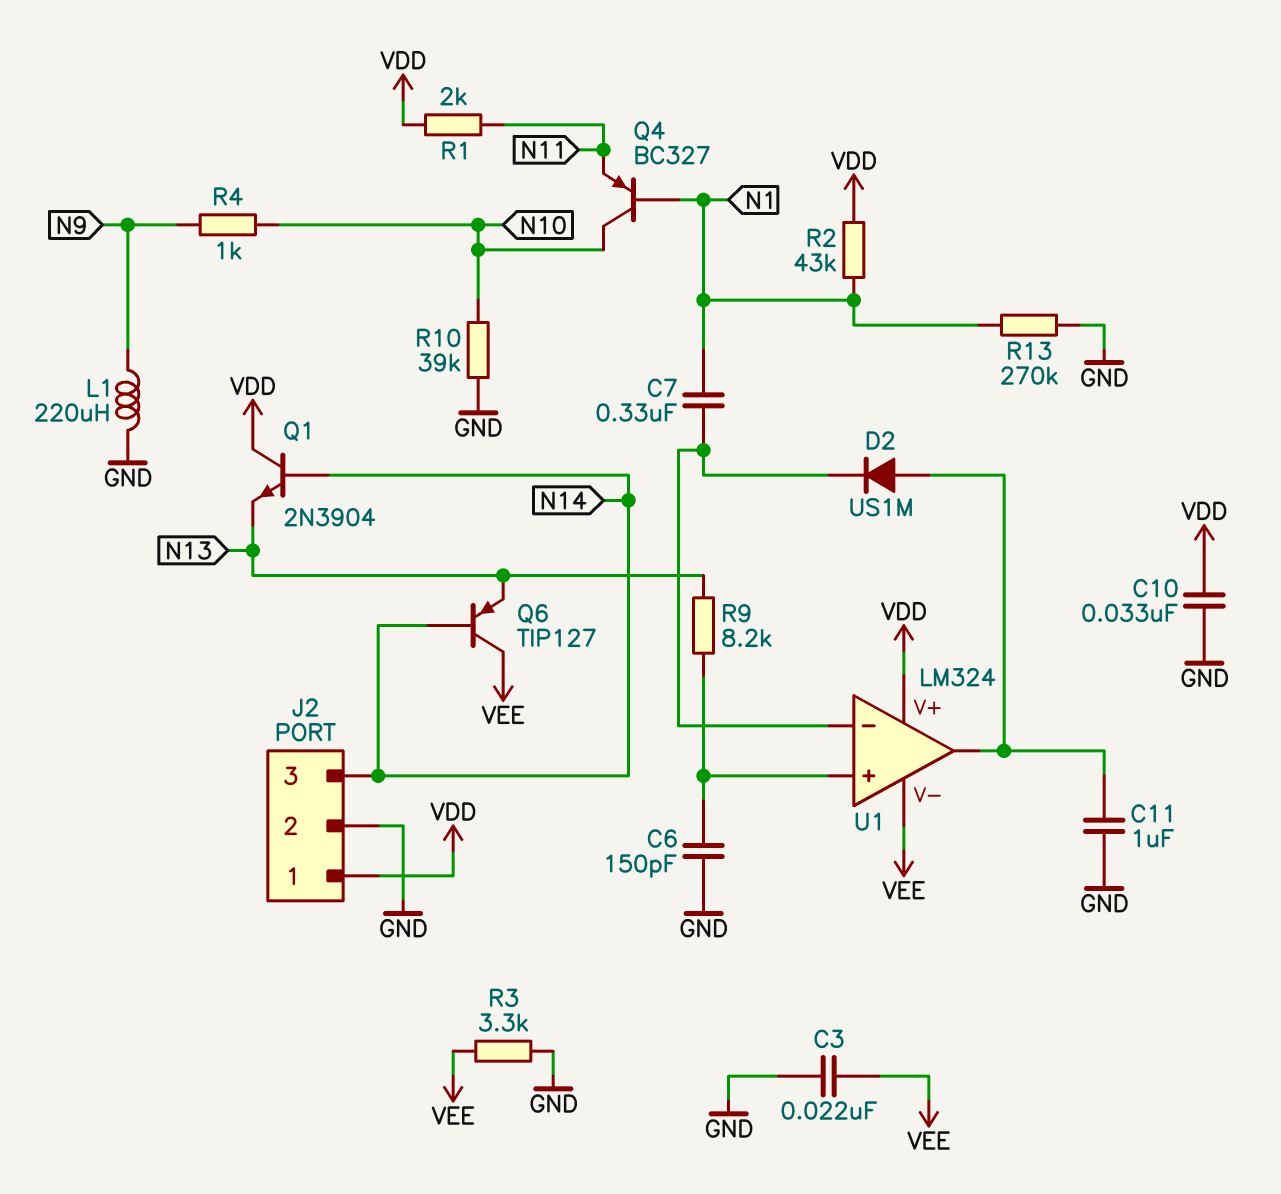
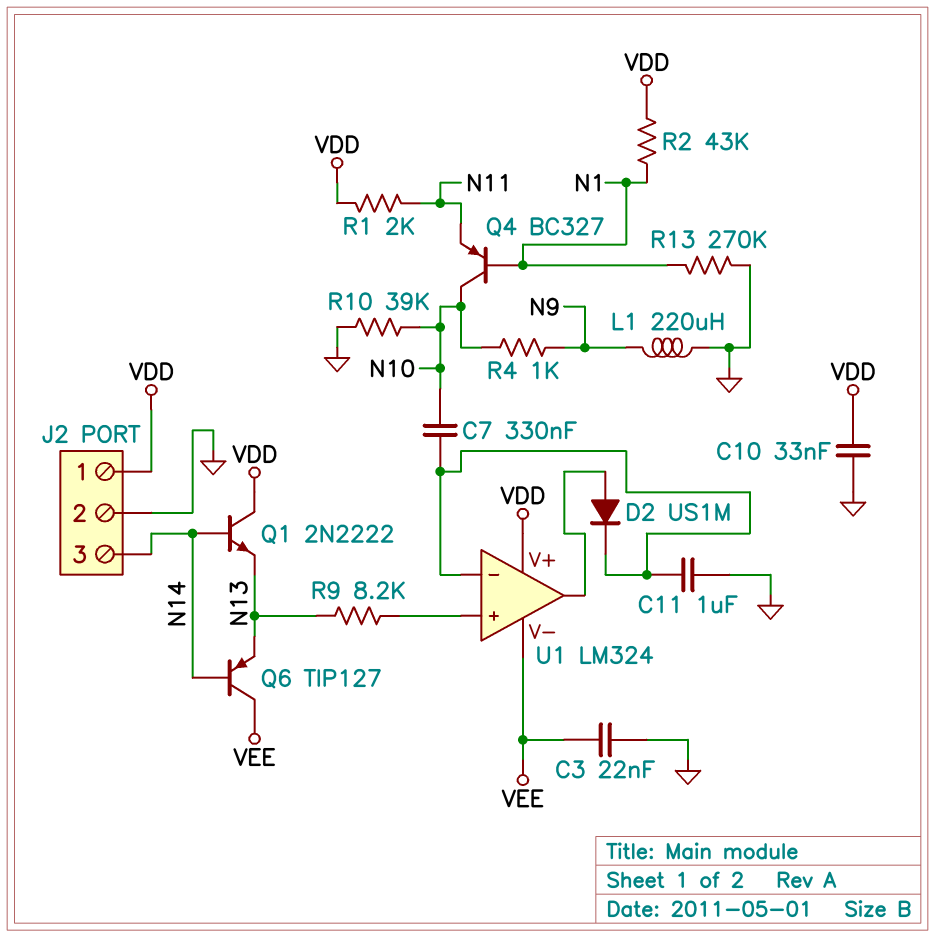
C6: 150pF (GND, U1/in+) -> none
C7: 330nF (N1, U1/in-) -> 330nF (N10, U1/in-)
C11: 1uF (GND, U1/out) -> 1uF (GND, U1/in-)
Q1: NPN 2N3904 (B N14, C VDD, E N13) -> NPN 2N2222 (B N14, C VDD, E N13)
R3: 3.3k (GND, VEE) -> none

